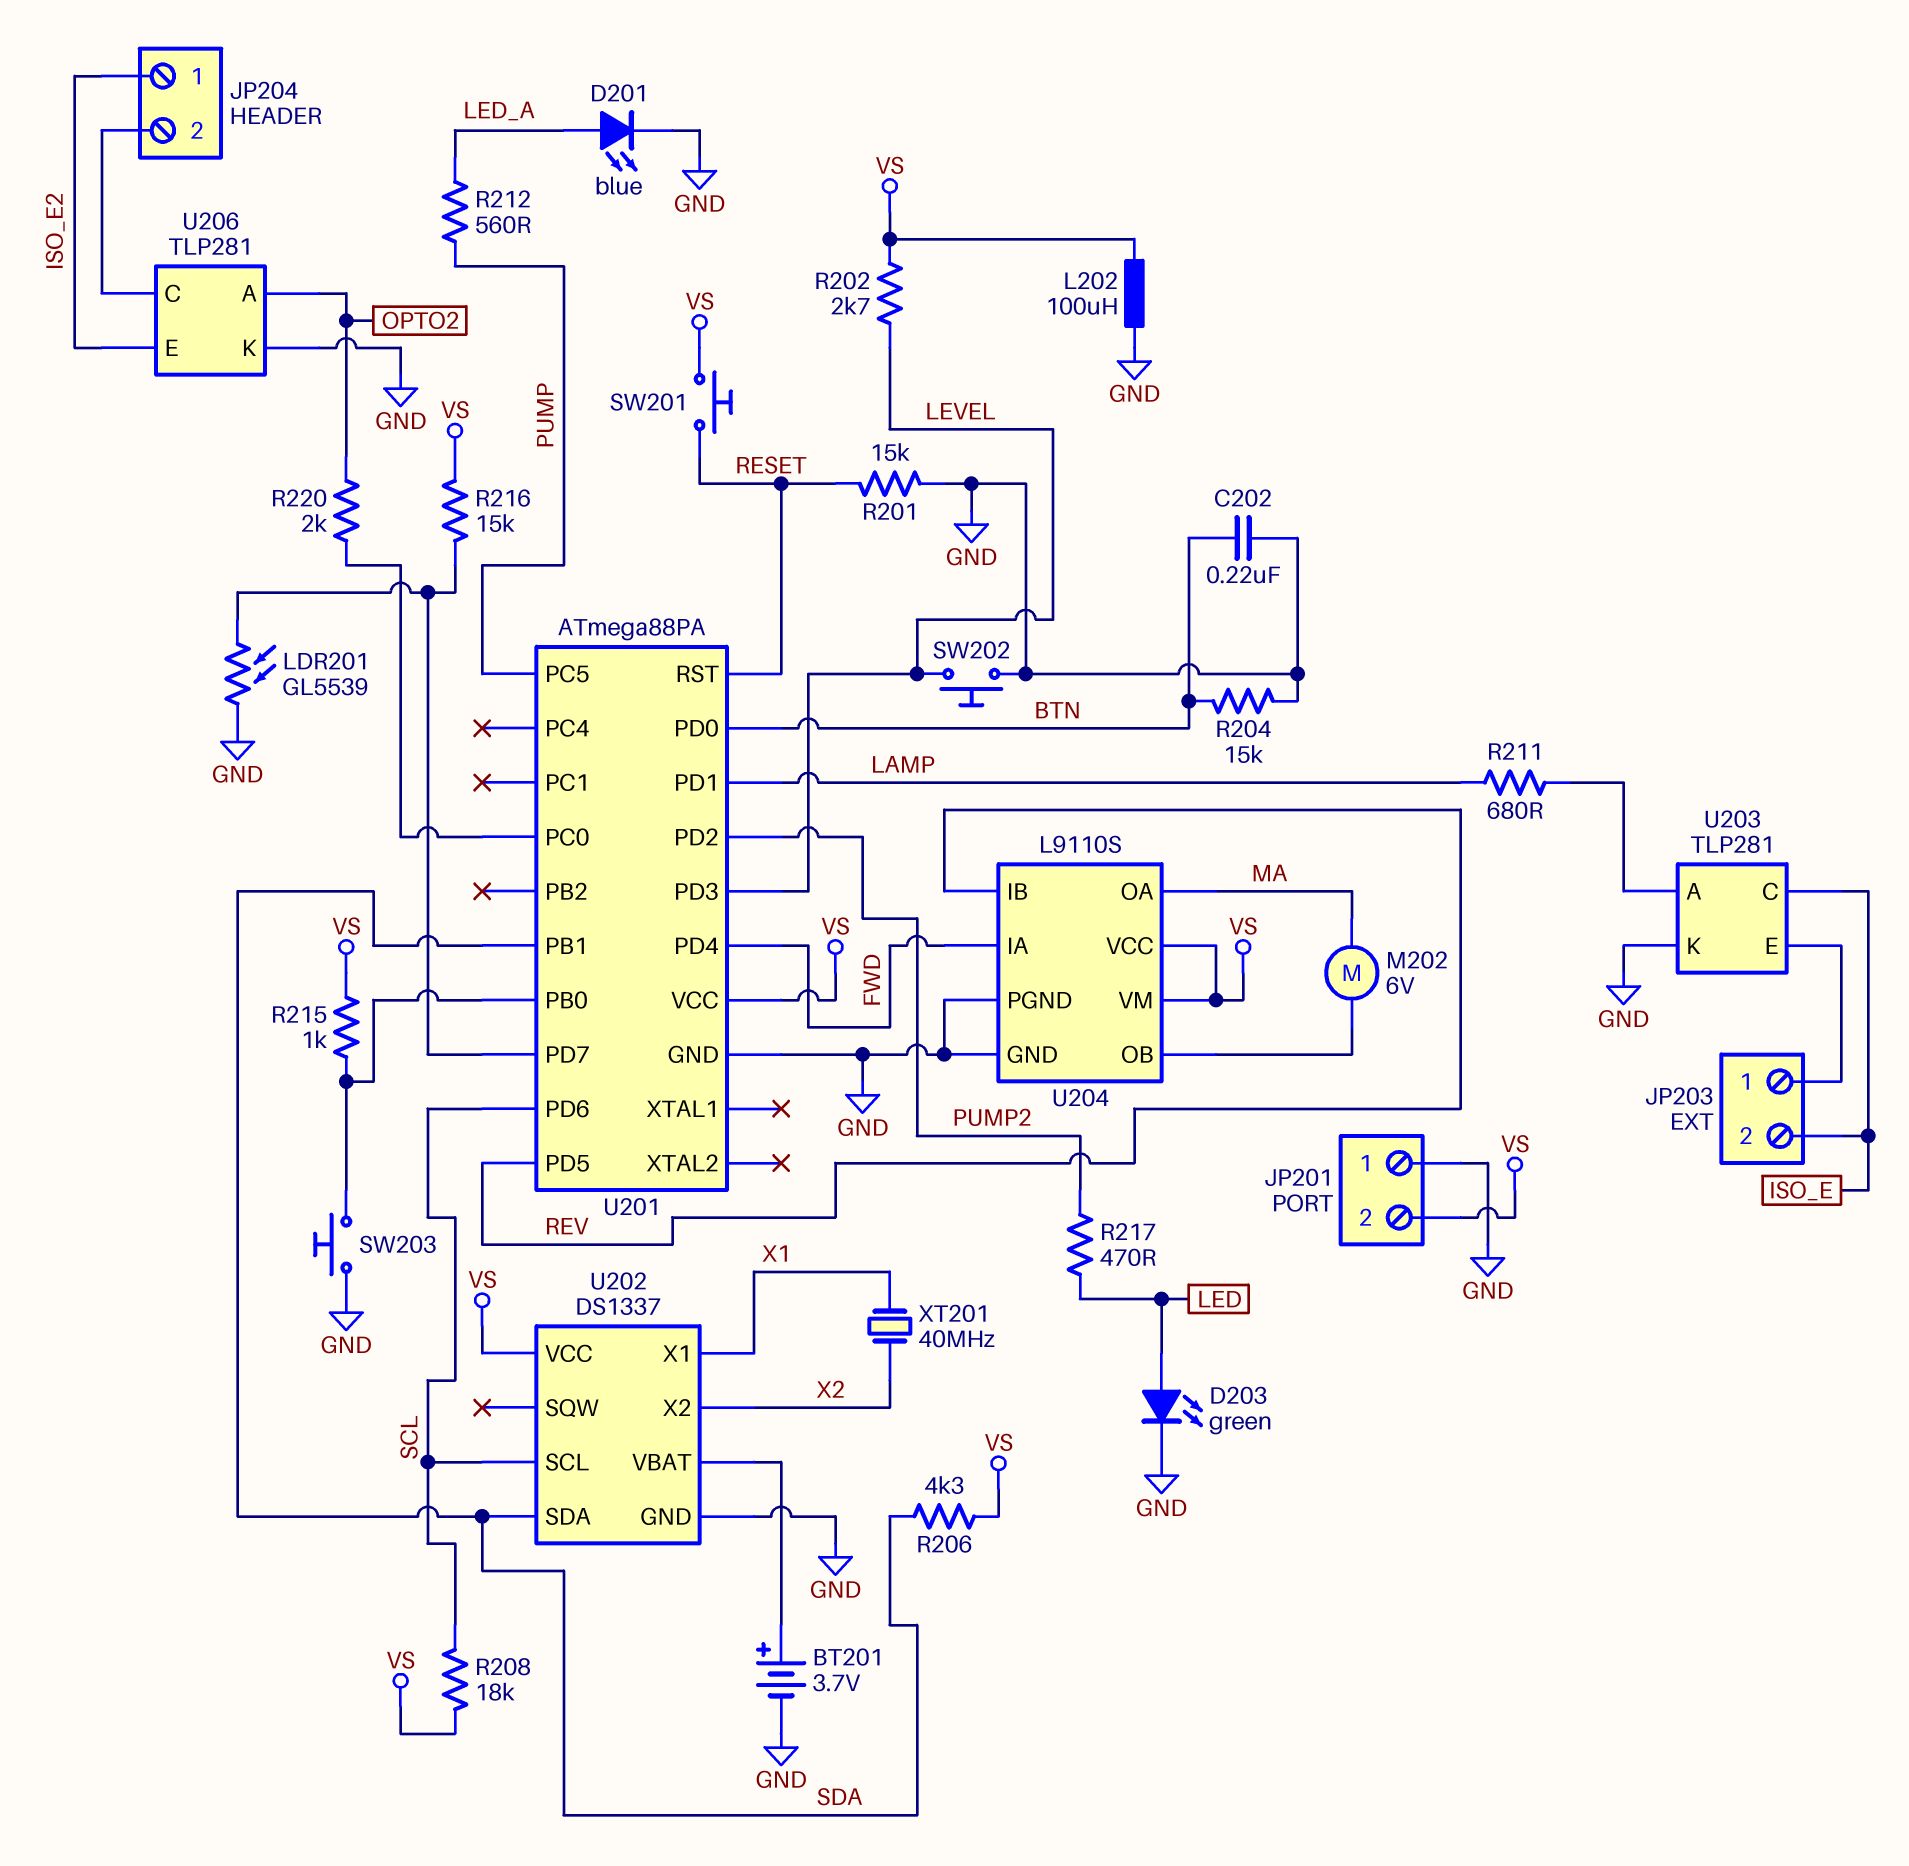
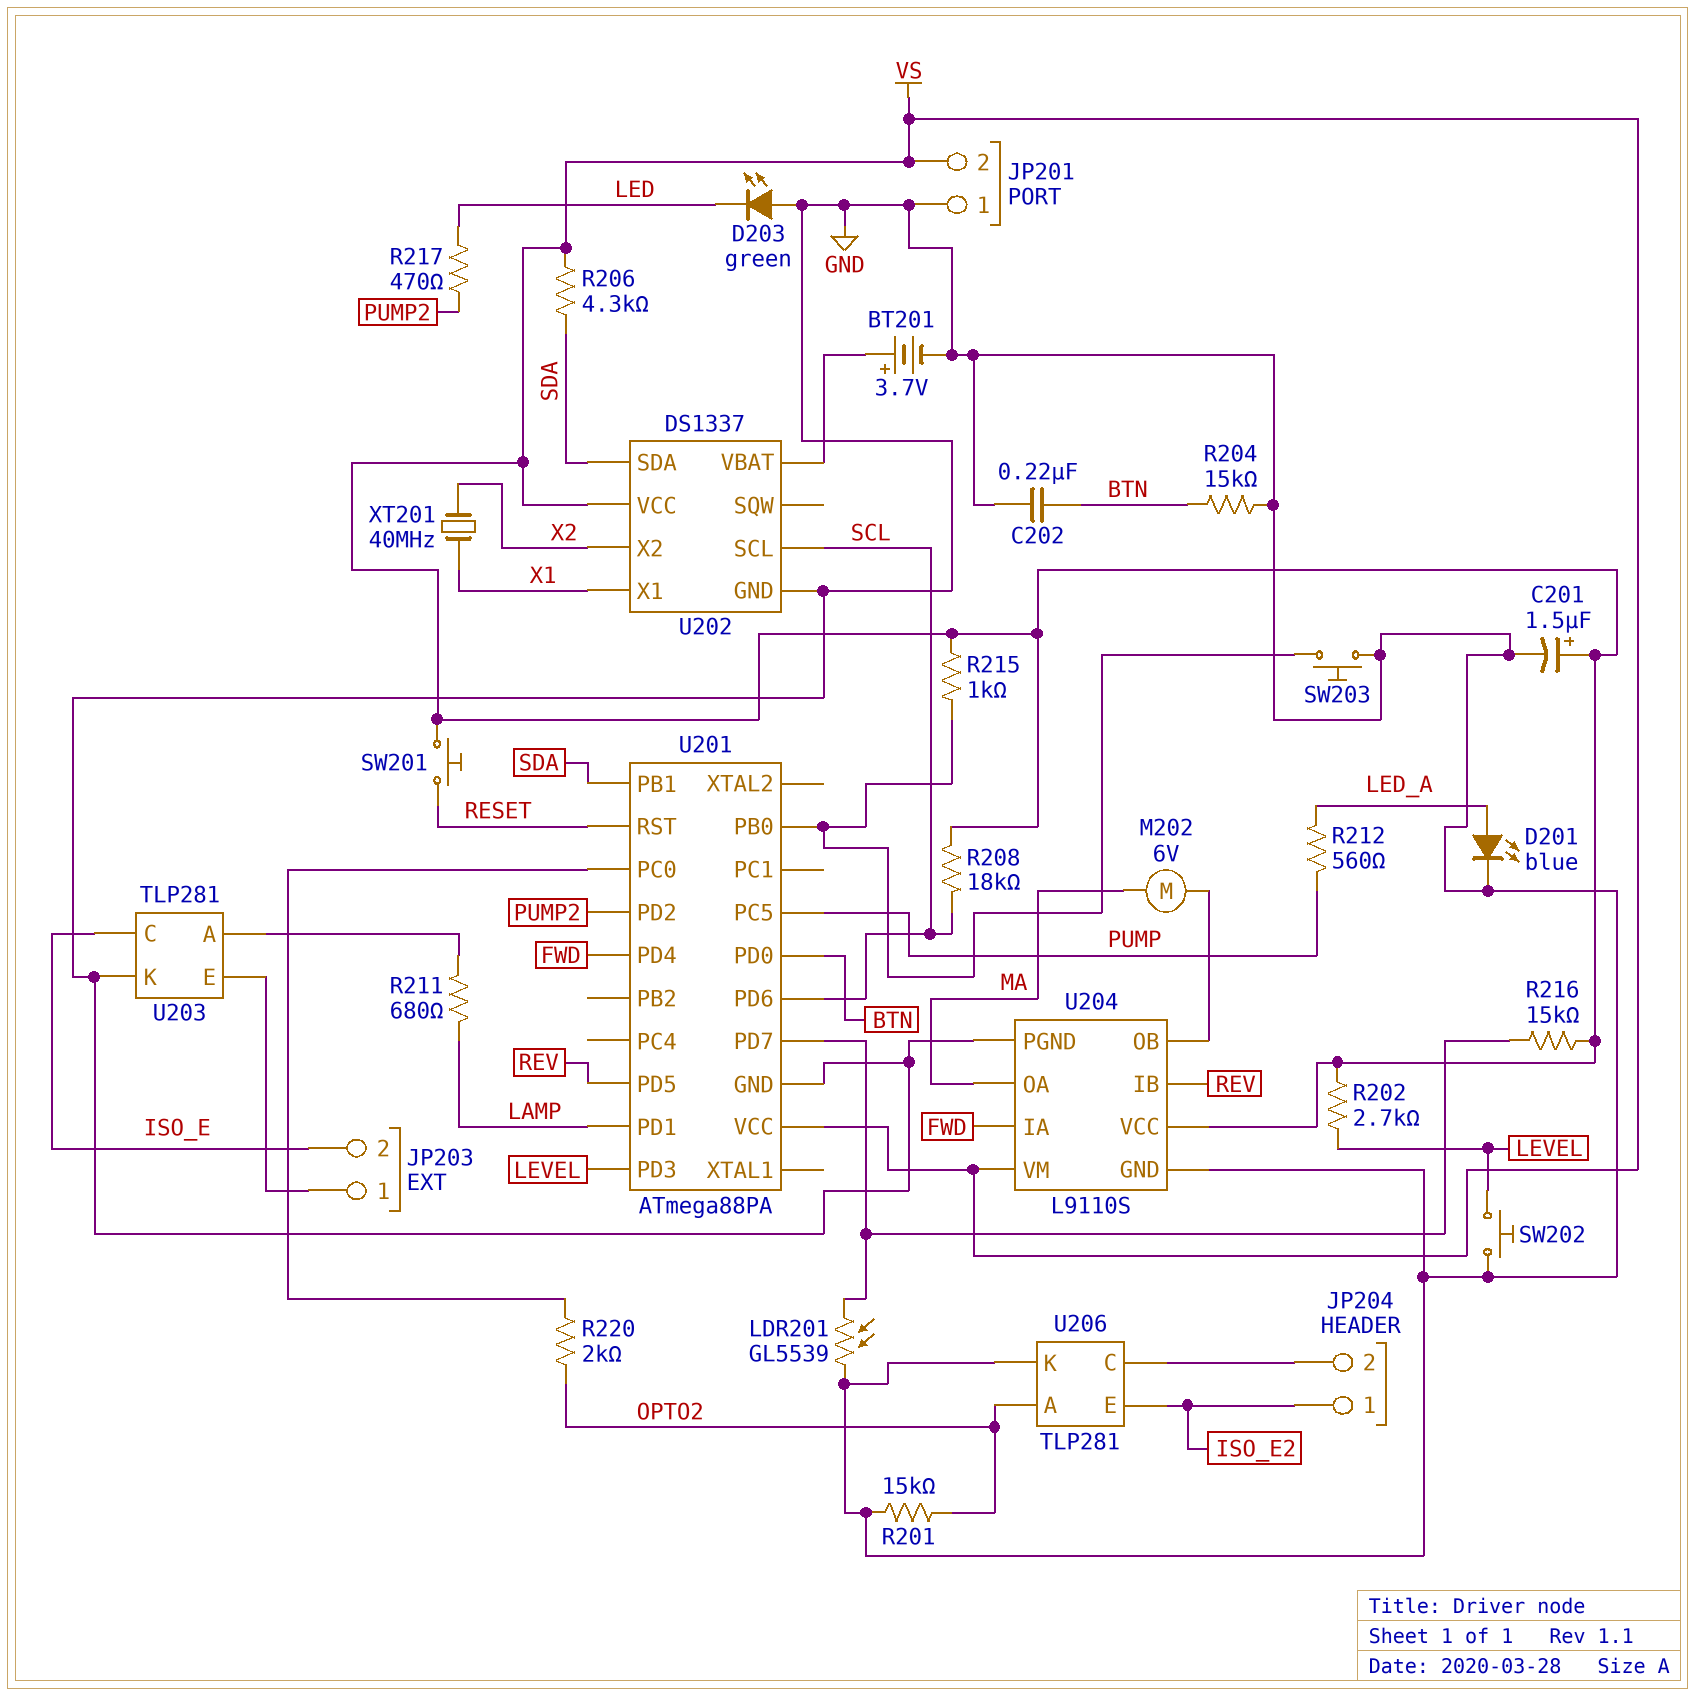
C201: none -> 1.5uF (plus VS, minus GND)
D203: LED green (A LED, K GND) -> LED green (A GND, K LED)
L202: 100uH (GND, VS) -> none
R201: 15k (GND, RESET) -> 15k (GND, OPTO2)

